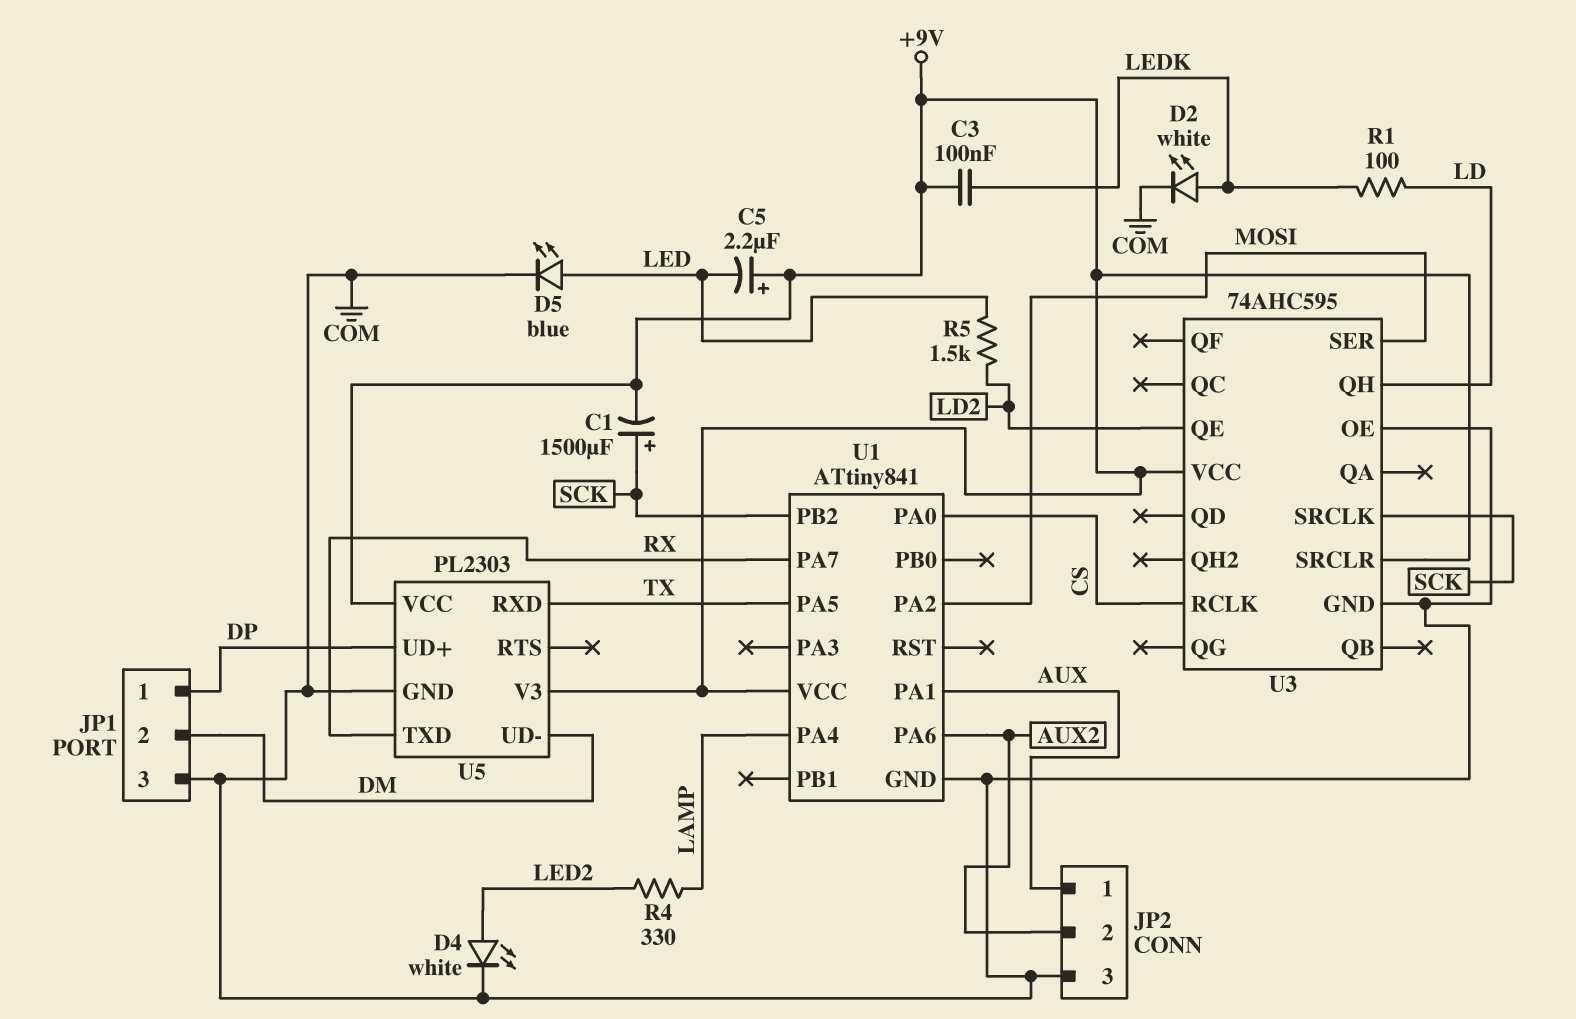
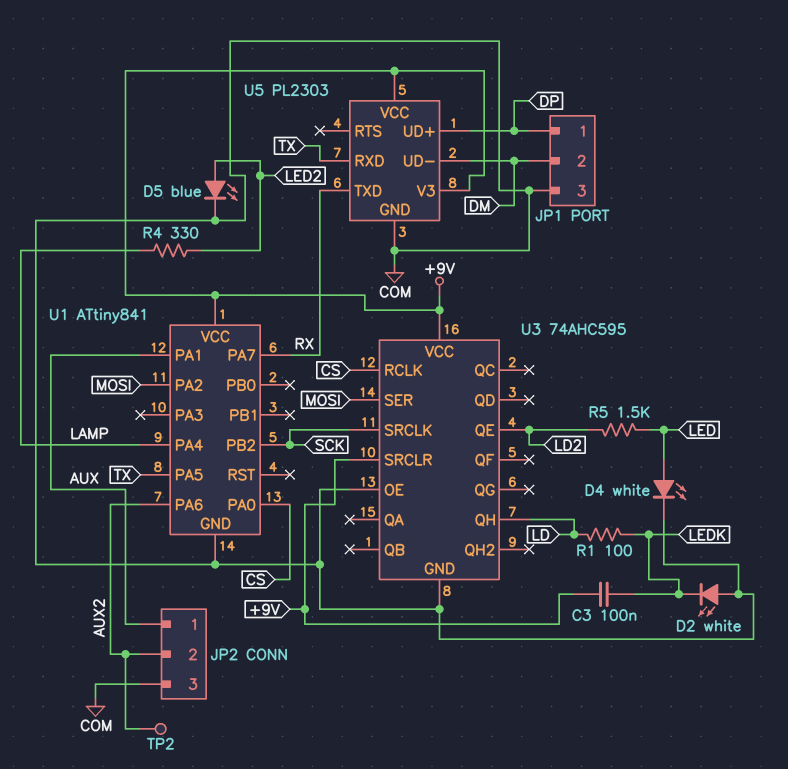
C1: 1500uF (plus SCK, minus +9V) -> none
C5: 2.2uF (plus +9V, minus LED) -> none
D2: LED white (A LEDK, K COM) -> LED white (A COM, K LEDK)
D4: LED white (A LED2, K COM) -> LED white (A LED, K COM)
D5: LED blue (A LED, K COM) -> LED blue (A LED2, K COM)
TP2: none -> test point (AUX2)

